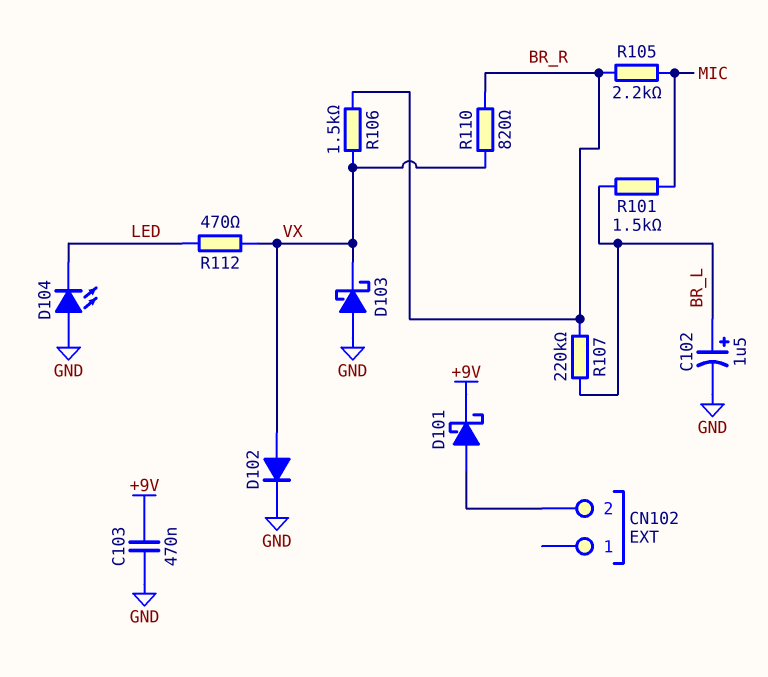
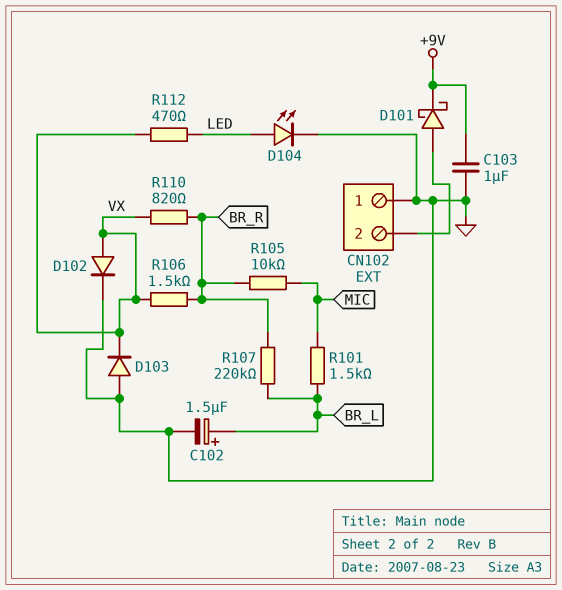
C103: 470nF (+9V, GND) -> 1uF (+9V, GND)
CN102 pin 1: none -> GND
D103: schottky (A GND, K VX) -> diode (A GND, K VX)
D104: LED (A GND, K LED) -> LED (A LED, K GND)
R105: 2.2k (BR_R, MIC) -> 10k (BR_R, MIC)

